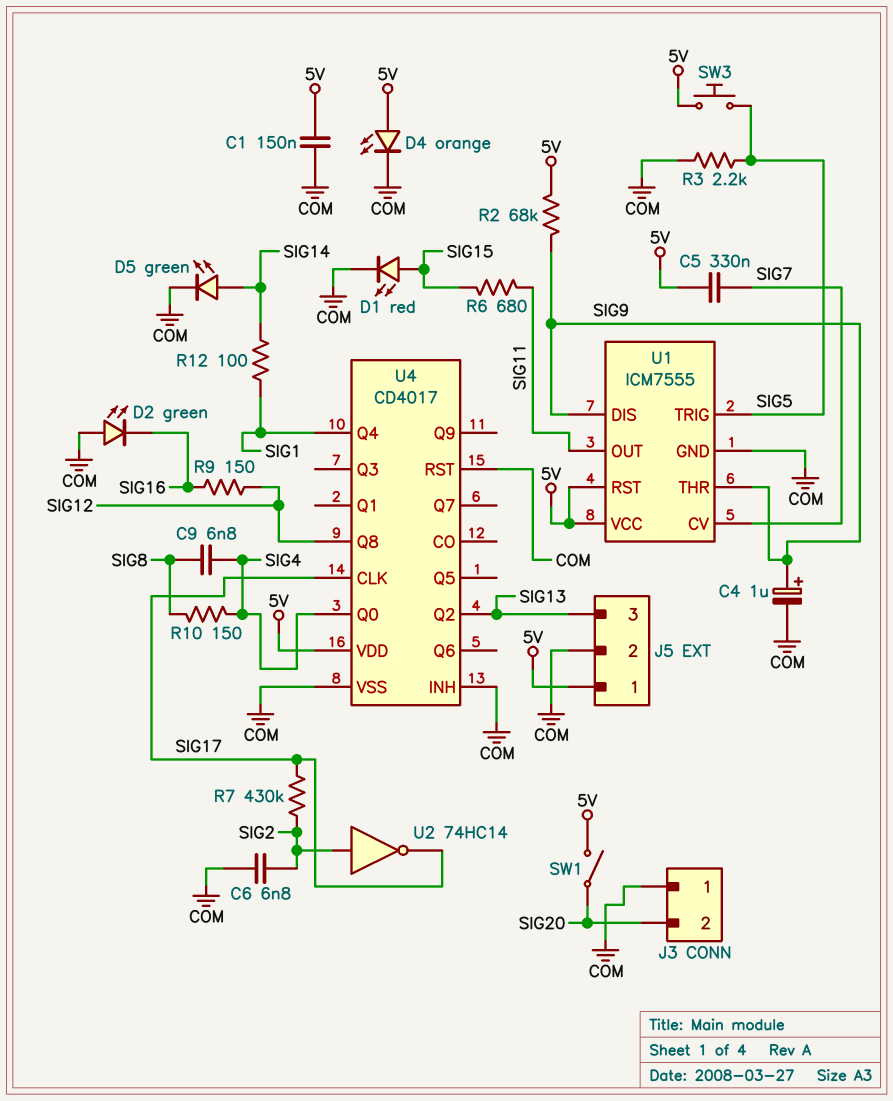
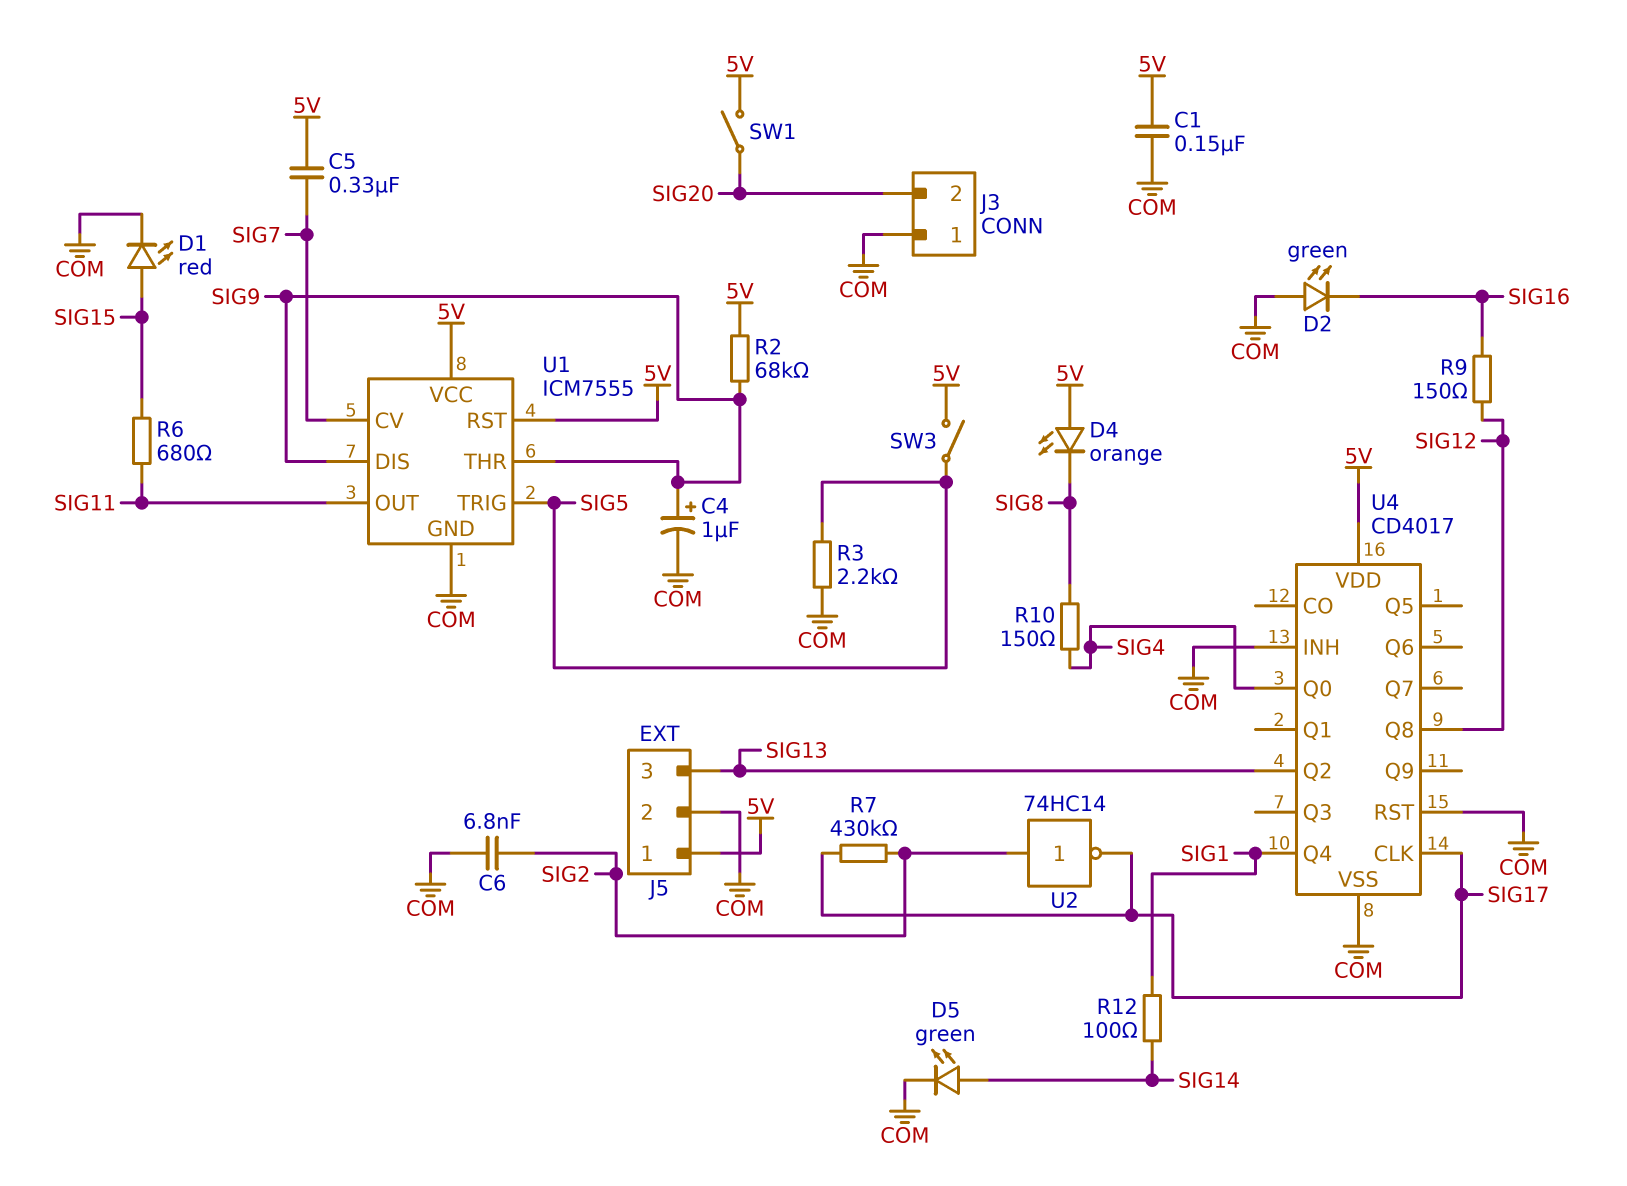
C9: 6.8nF (SIG4, SIG8) -> none
D4: LED orange (A 5V, K COM) -> LED orange (A 5V, K SIG8)
SW3: button (5V, SIG5) -> switch (5V, SIG5)

